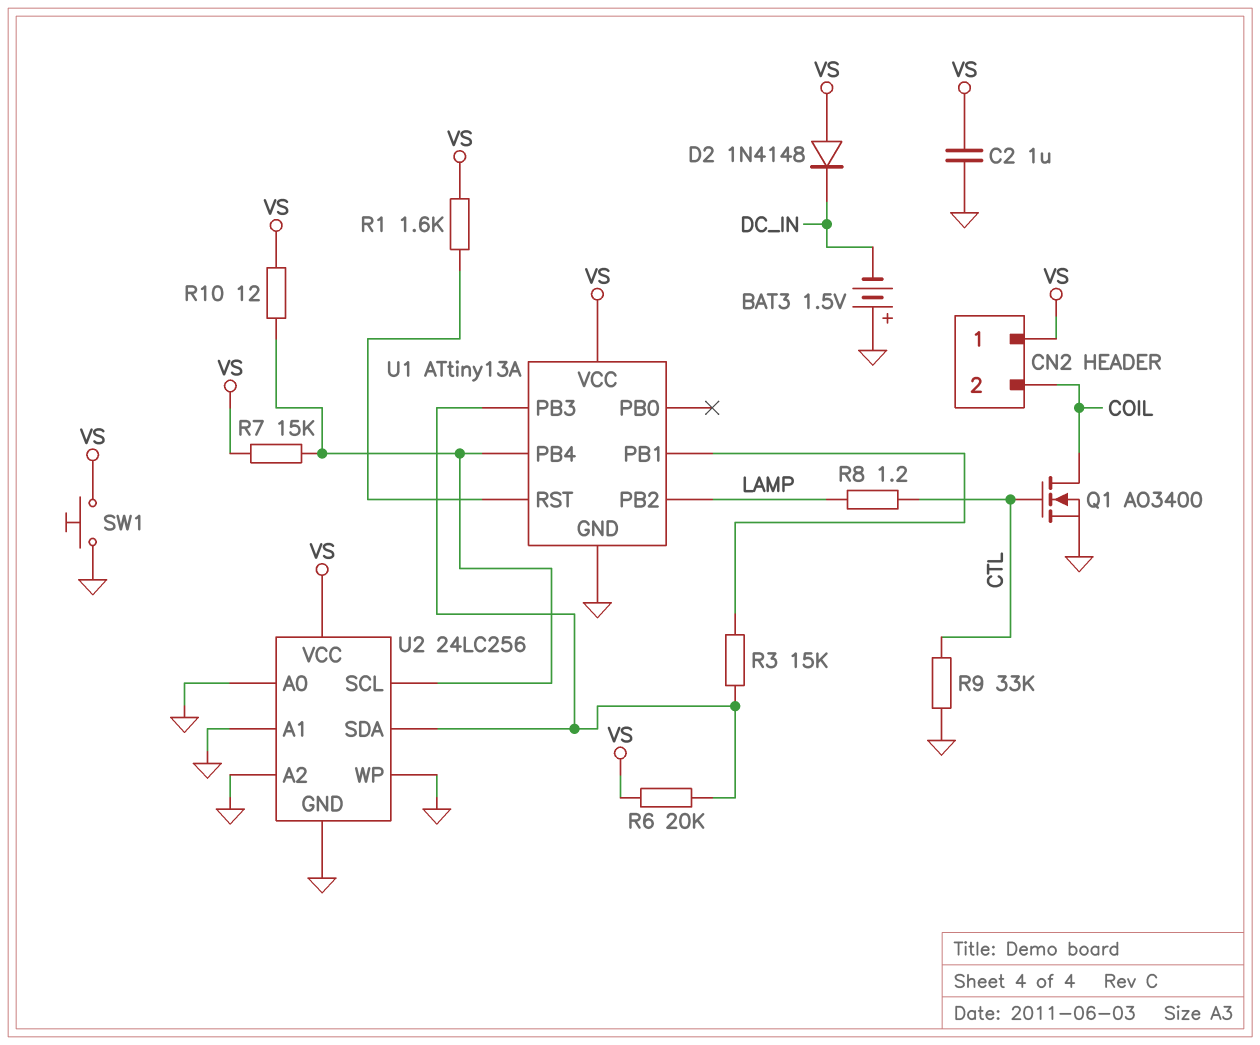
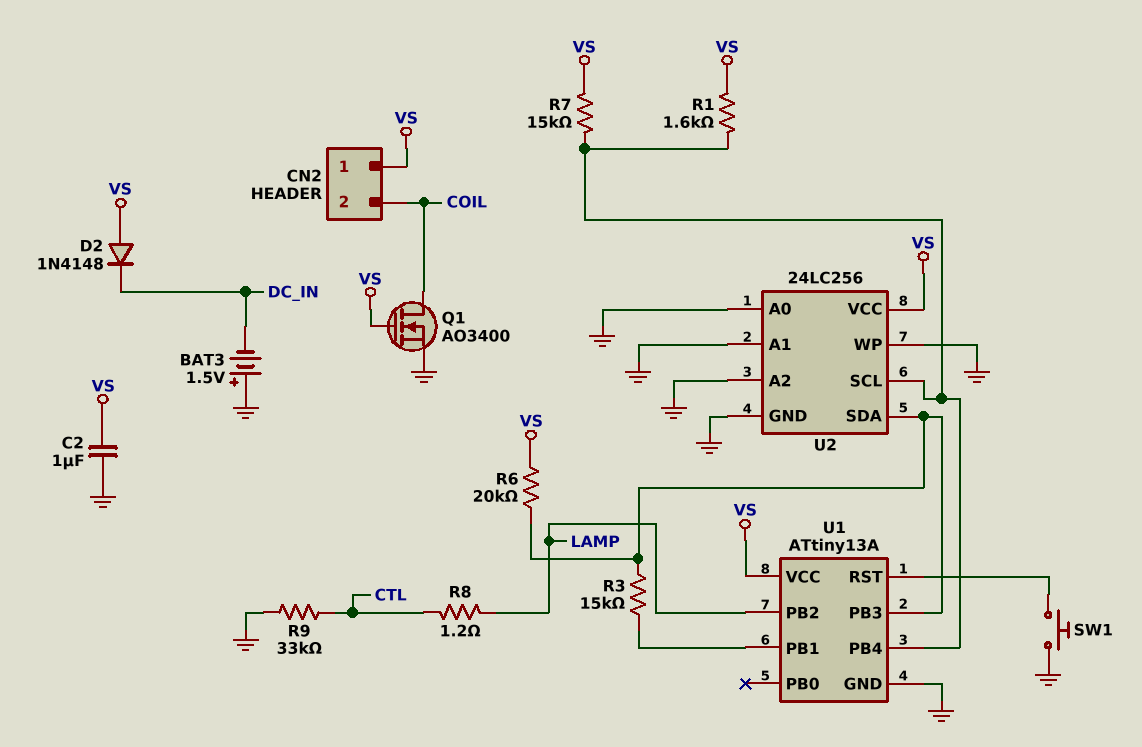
Q1: NMOS AO3400 (G CTL, D COIL, S GND) -> NMOS AO3400 (G VS, D COIL, S GND)
R1: 1.6k (U1/RST, VS) -> 1.6k (U1/PB4, VS)
R10: 12 (U1/PB4, VS) -> none
SW1: button (GND, VS) -> button (GND, U1/RST)

